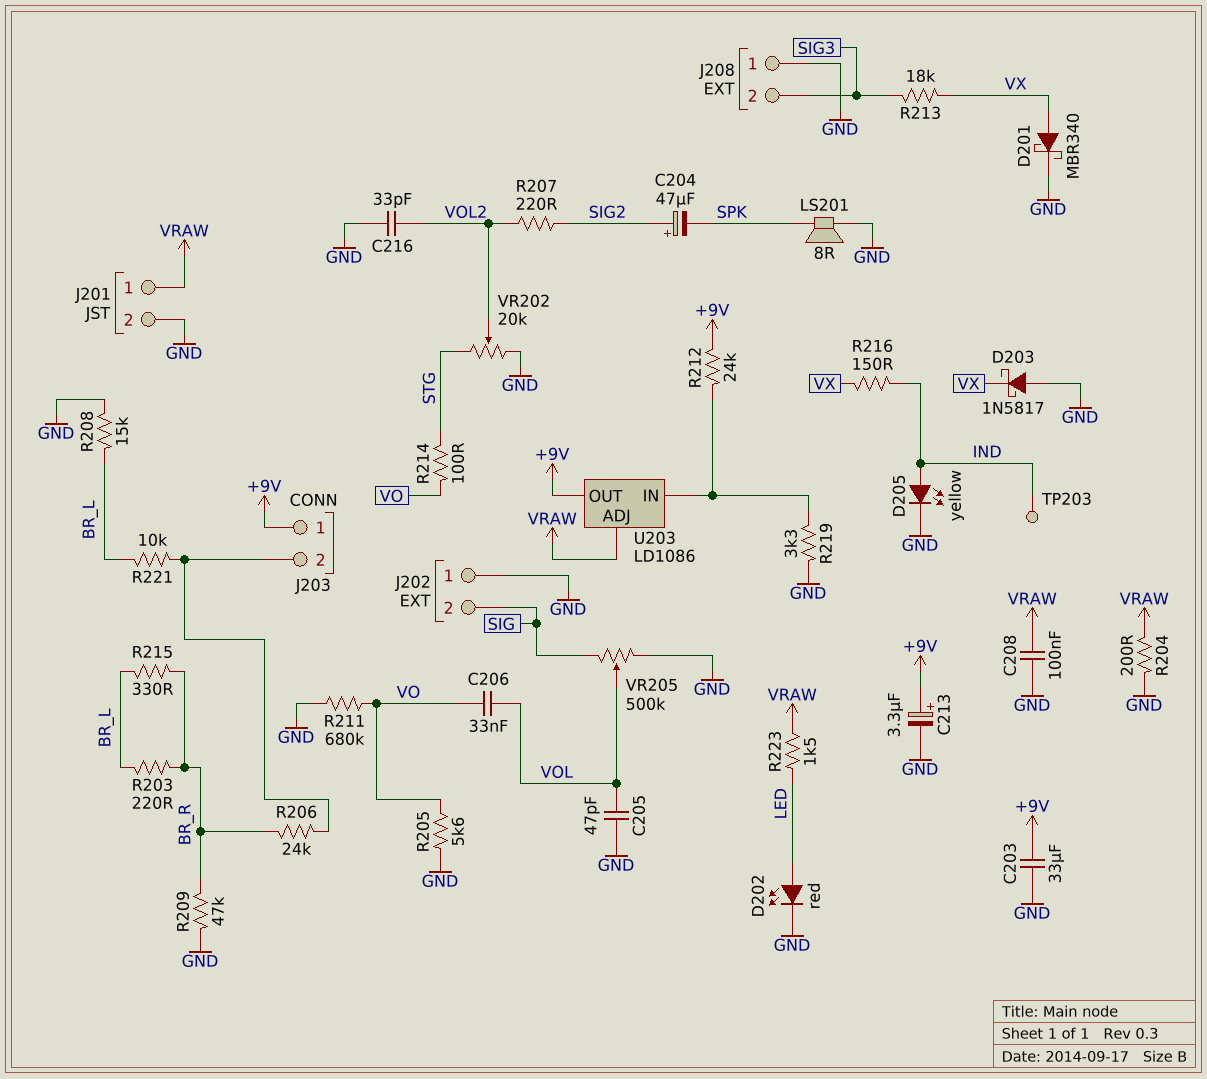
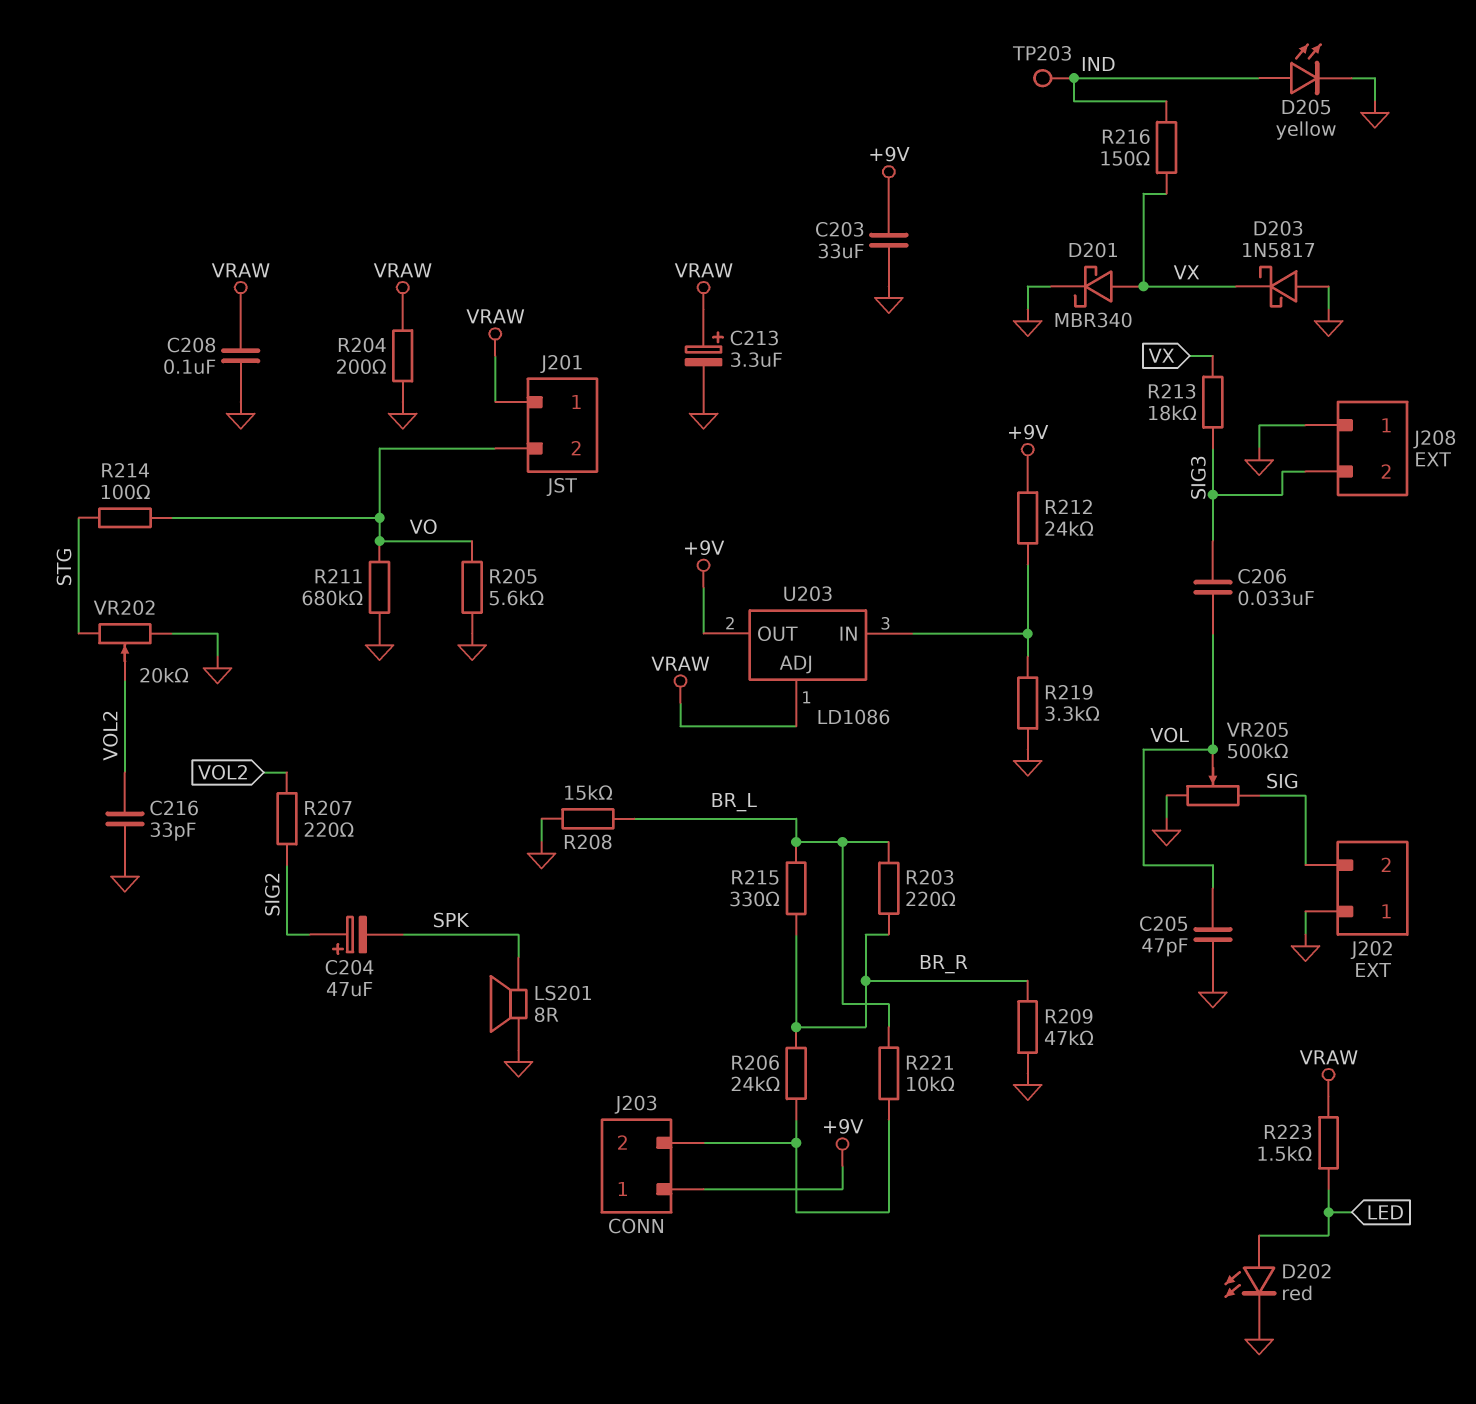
C206: 33nF (VO, VOL) -> 33nF (SIG3, VOL)
C213: 3.3uF (plus +9V, minus GND) -> 3.3uF (plus VRAW, minus GND)
J201 pin 2: GND -> VO

